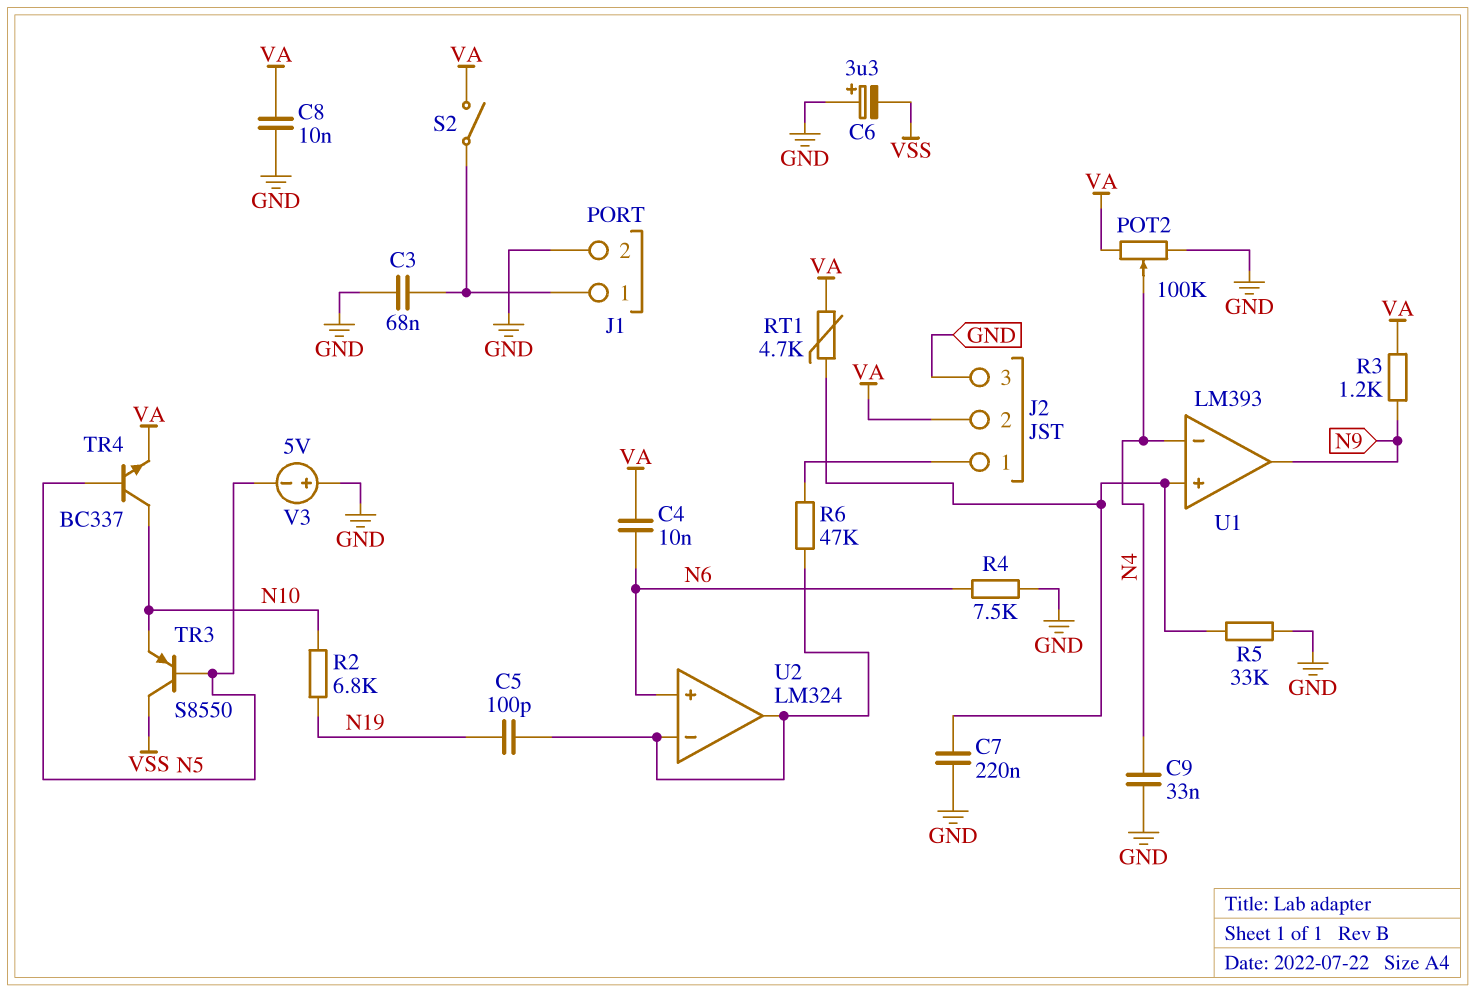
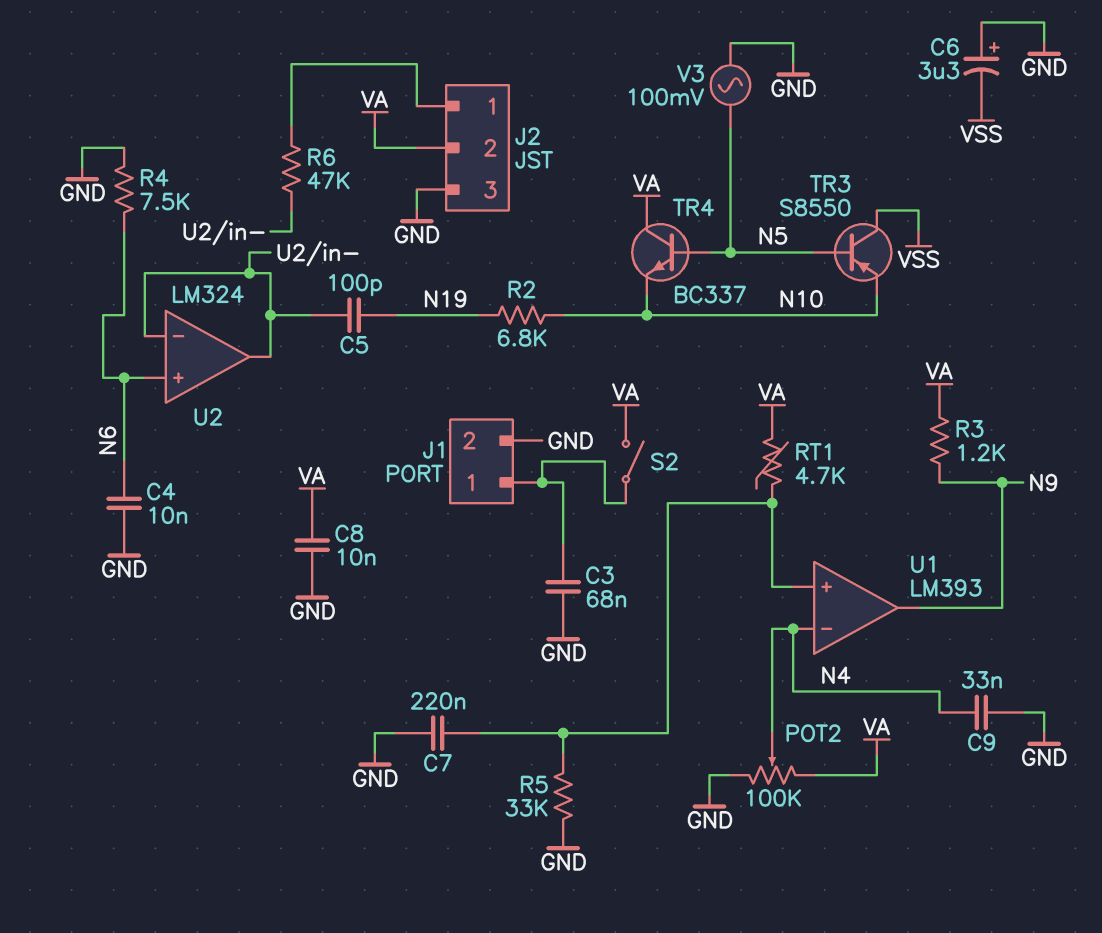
C4: 10nF (N6, VA) -> 10nF (GND, N6)
TR4: NPN BC337 (B N5, C N10, E VA) -> NPN BC337 (B N5, C VA, E N10)
V3: 5V (plus GND, minus N5) -> AC 100mV (GND, N5)

